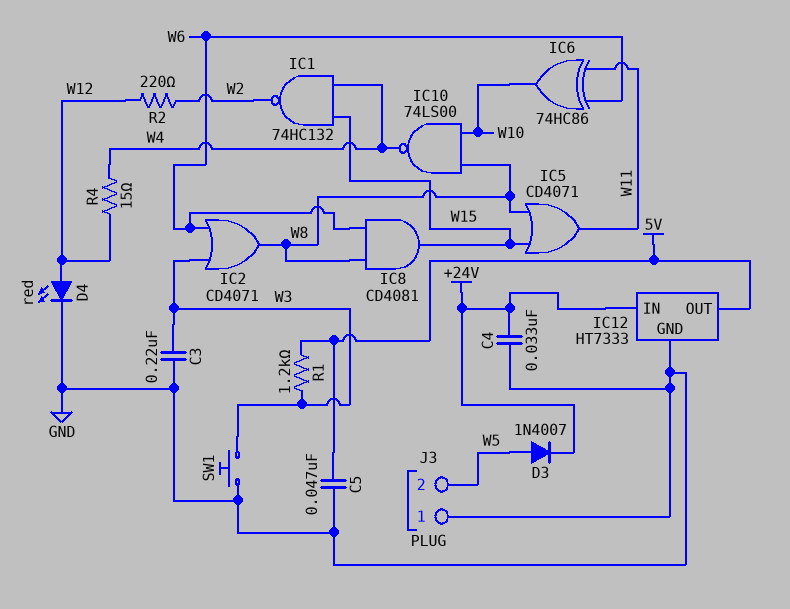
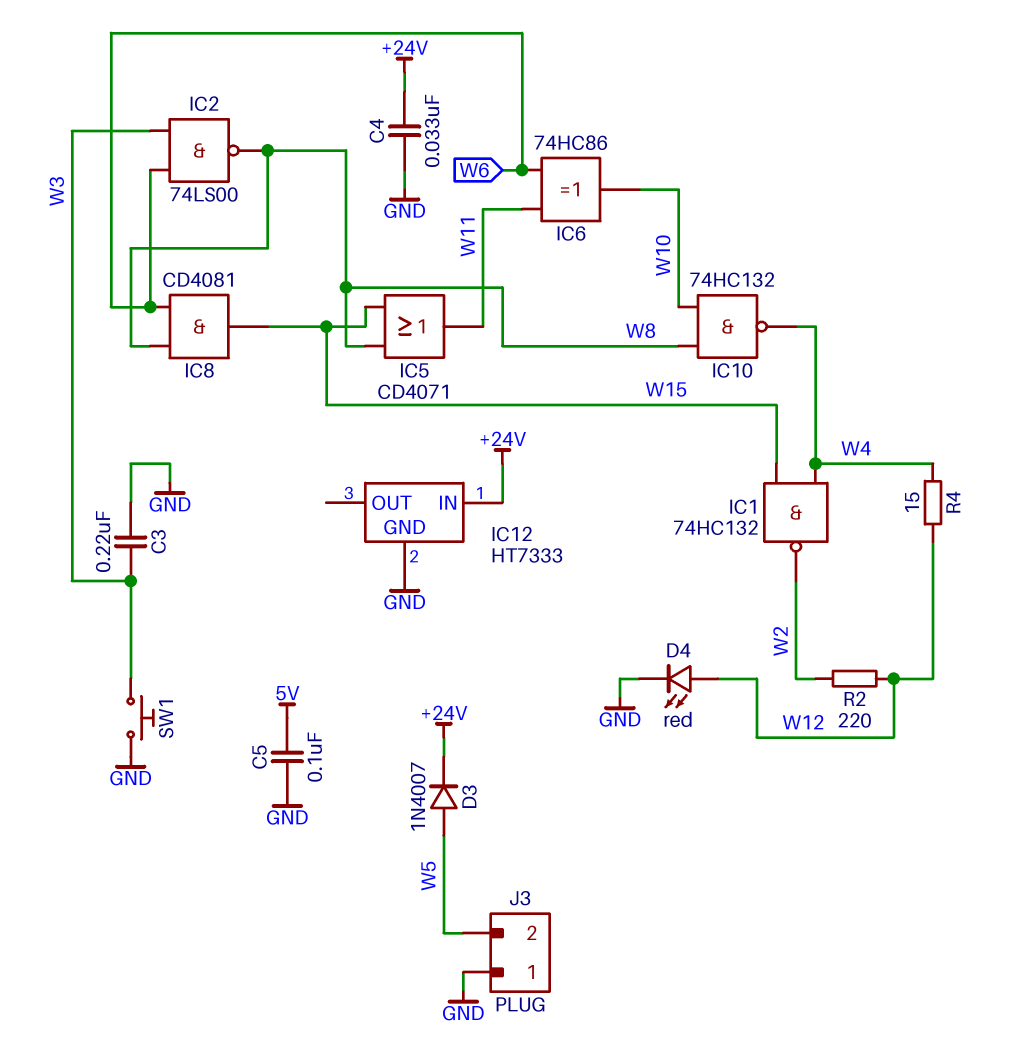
C5: 47nF (5V, GND) -> 100nF (5V, GND)
IC2: OR CD4071 (in W3, in W6, out W8) -> NAND 74LS00 (in W3, in W6, out W8)
IC10: NAND 74LS00 (in W8, in W10, out W4) -> NAND 74HC132 (in W8, in W10, out W4)
IC12 pin OUT: 5V -> none
R1: 1.2k (5V, W3) -> none

